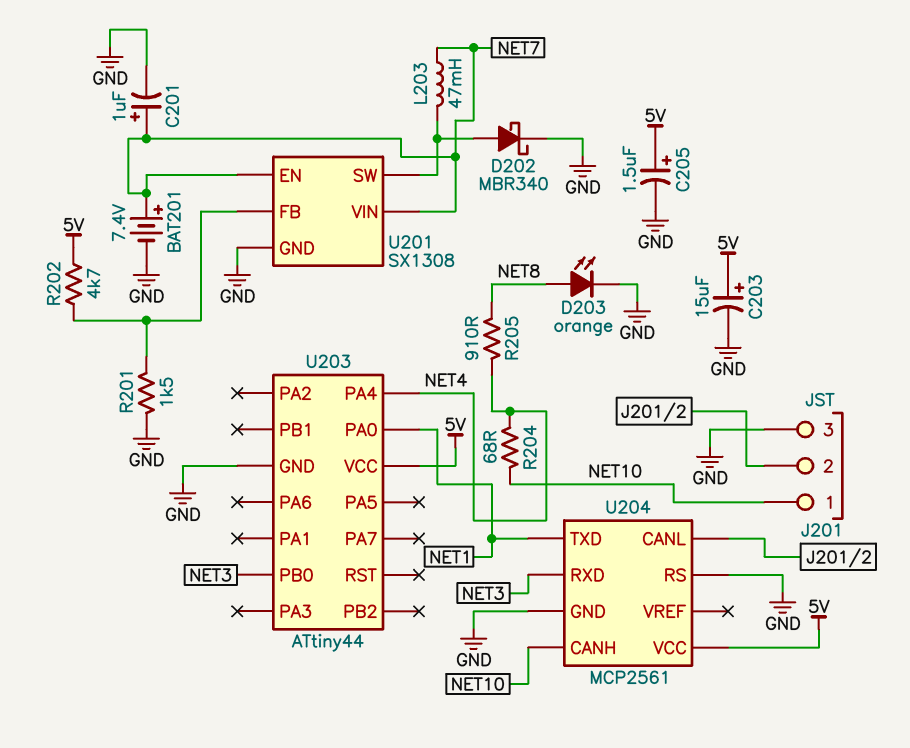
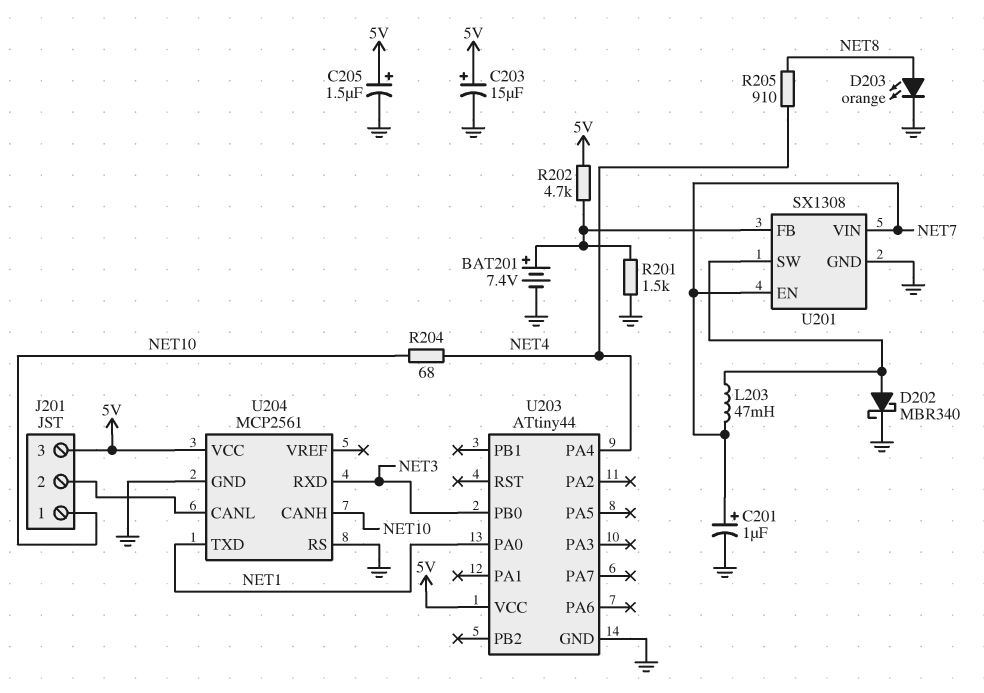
BAT201: 7.4V (plus NET7, minus GND) -> 7.4V (plus U201/FB, minus GND)
J201 pin 3: GND -> 5V

